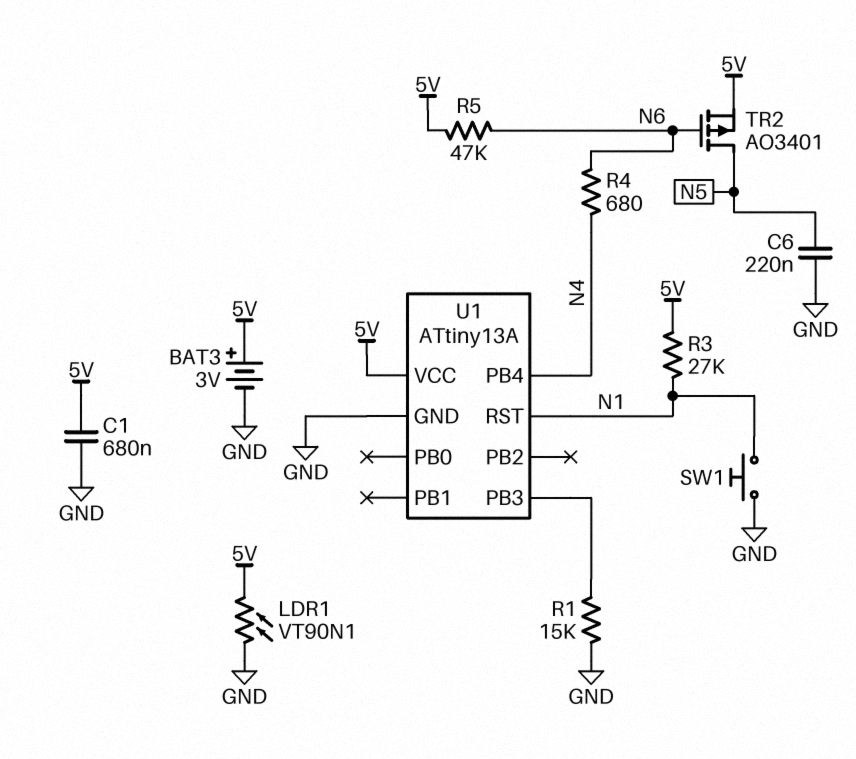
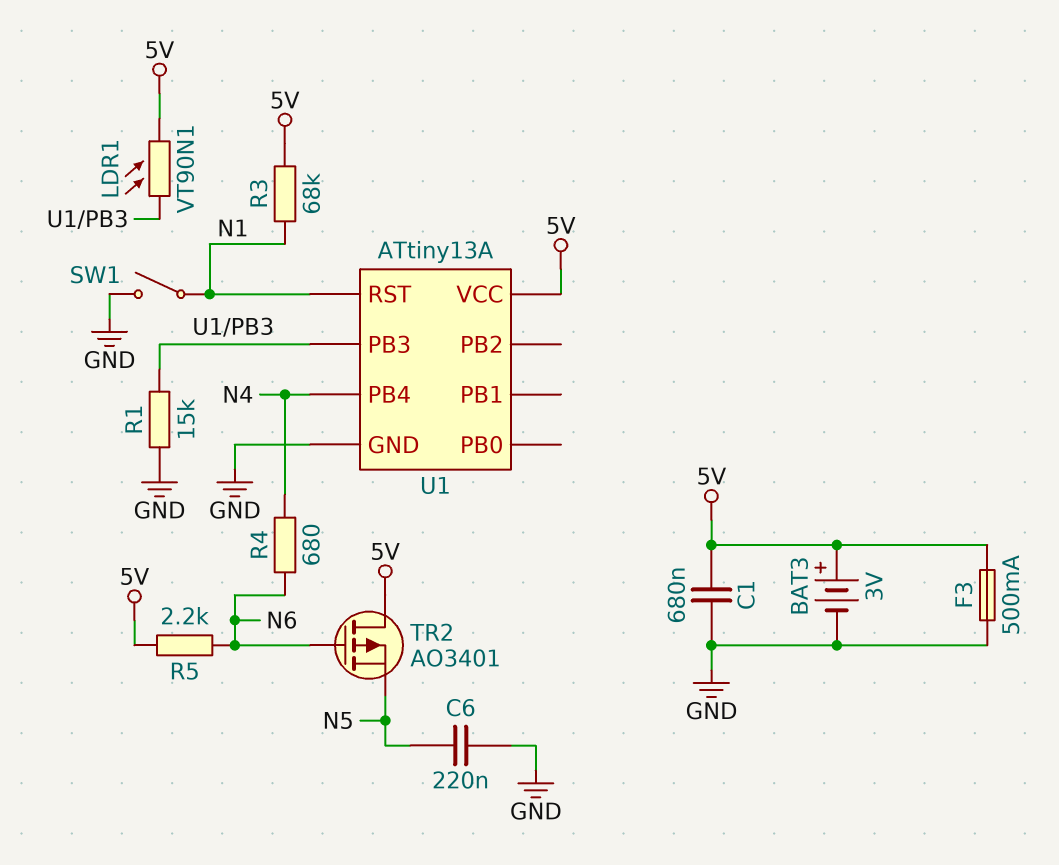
F3: none -> 500mA (5V, GND)
LDR1: VT90N1 (5V, GND) -> VT90N1 (5V, U1/PB3)
R3: 27k (5V, N1) -> 68k (5V, N1)
R5: 47k (5V, N6) -> 2.2k (5V, N6)
SW1: button (GND, N1) -> switch (GND, N1)
TR2: PMOS AO3401 (G N6, D N5, S 5V) -> PMOS AO3401 (G N6, D 5V, S N5)

